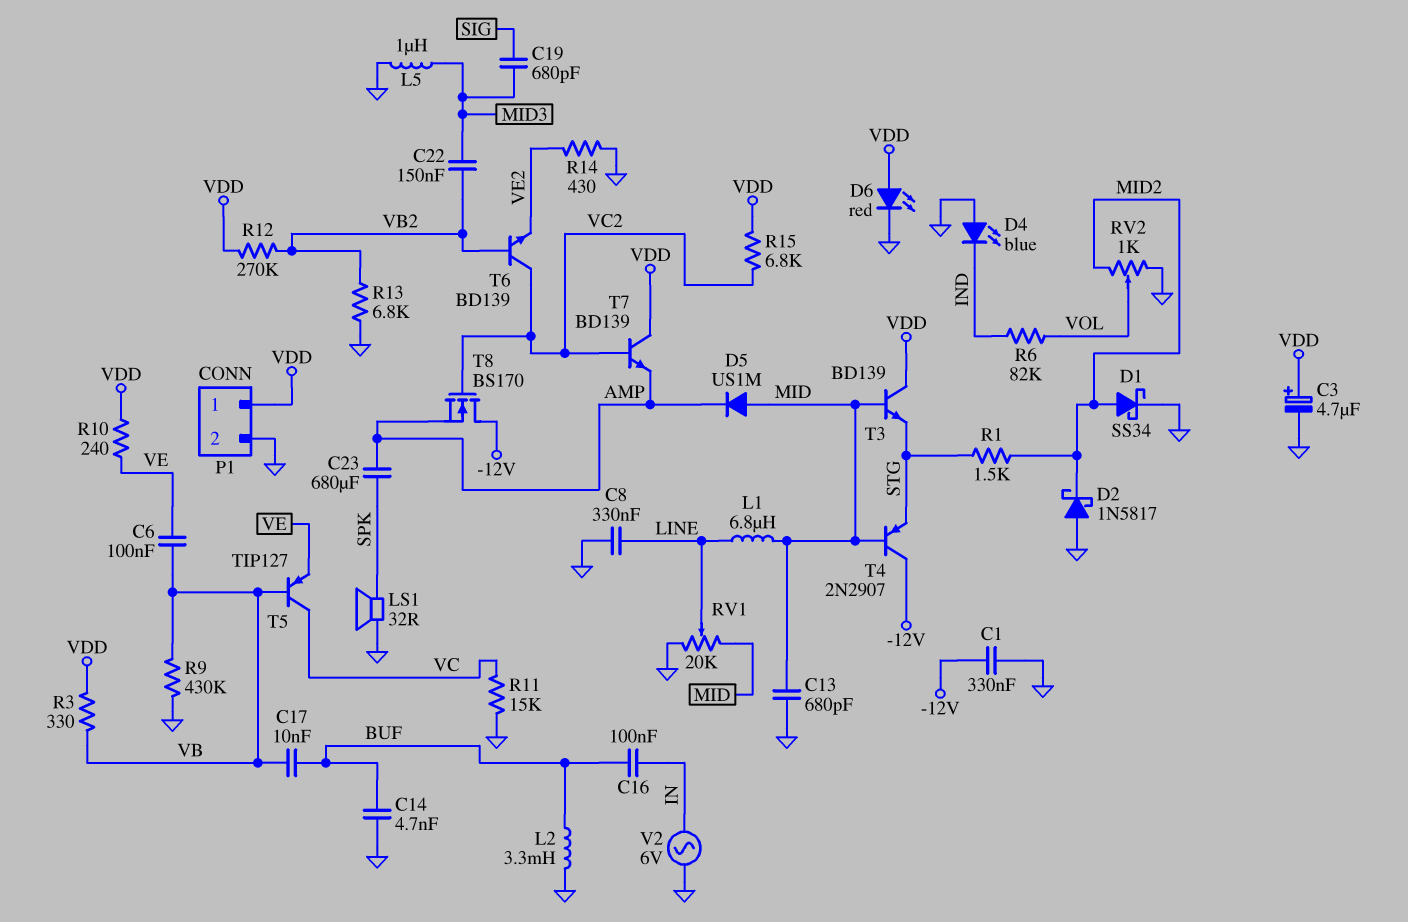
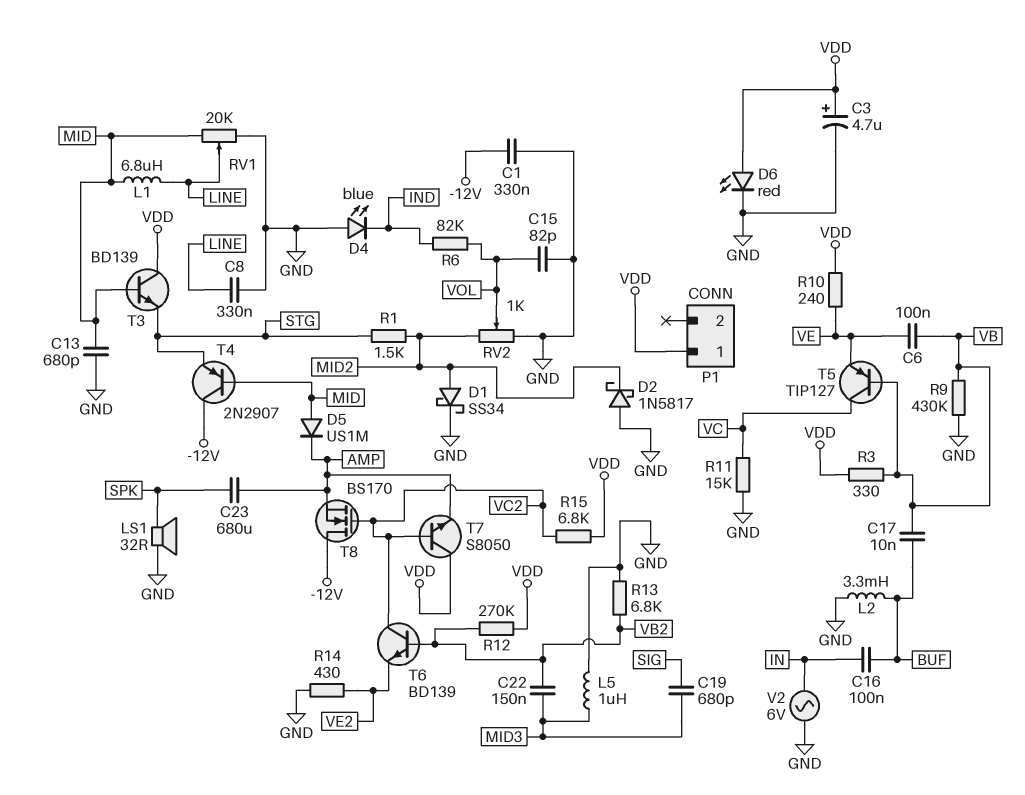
C14: 4.7nF (BUF, GND) -> none
C15: none -> 82pF (GND, VOL)
P1 pin 2: GND -> none
T7: NPN BD139 (B VC2, C VDD, E AMP) -> NPN S8050 (B VC2, C VDD, E AMP)

